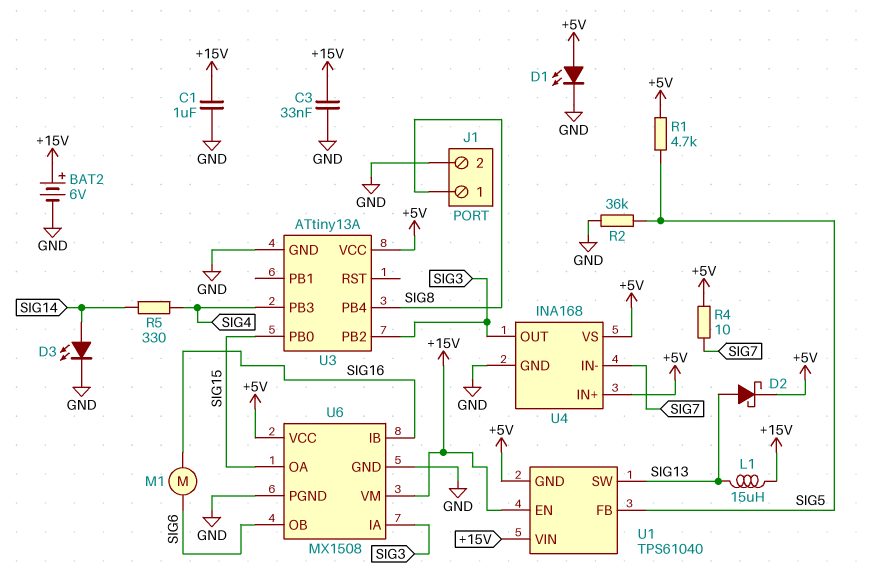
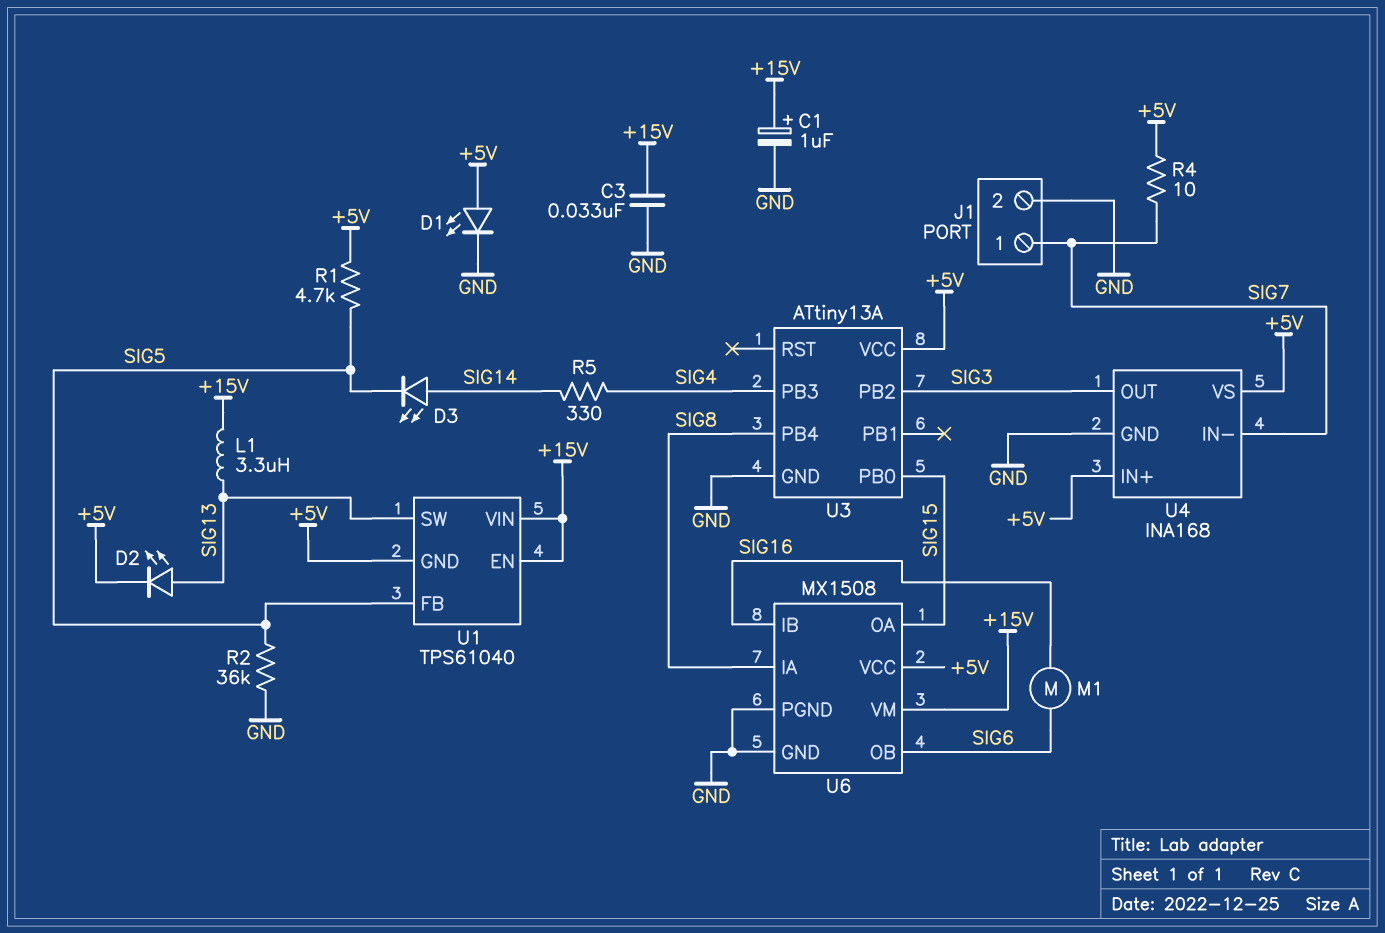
BAT2: 6V (plus +15V, minus GND) -> none
C1: 1uF (+15V, GND) -> 1uF (plus +15V, minus GND)
D2: schottky (A SIG13, K +5V) -> LED (A SIG13, K +5V)
D3: LED (A SIG14, K GND) -> LED (A SIG14, K SIG5)
J1 pin 1: SIG8 -> SIG7
L1: 15uH (+15V, SIG13) -> 3.3uH (+15V, SIG13)
U6 pin IA: SIG3 -> SIG8

